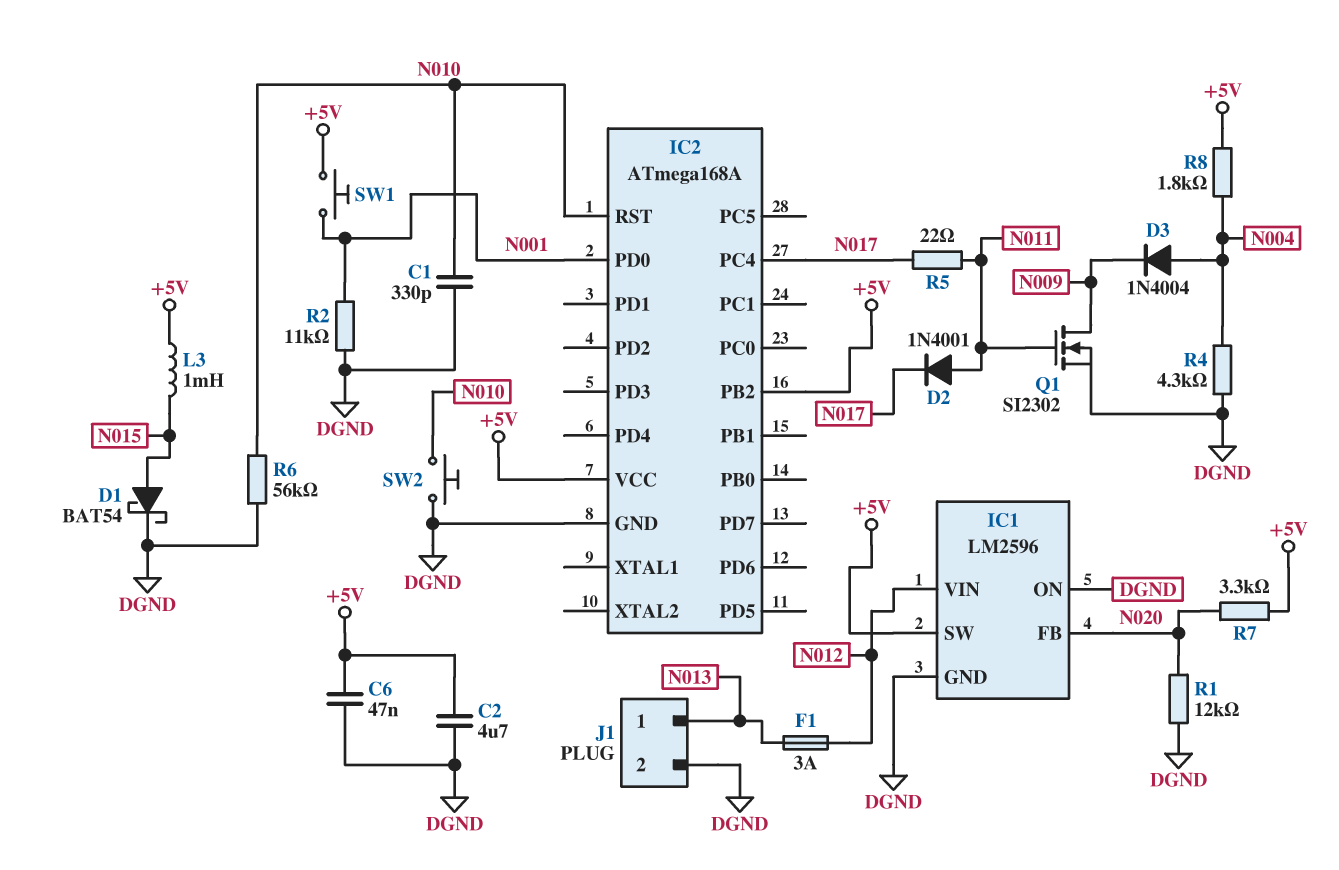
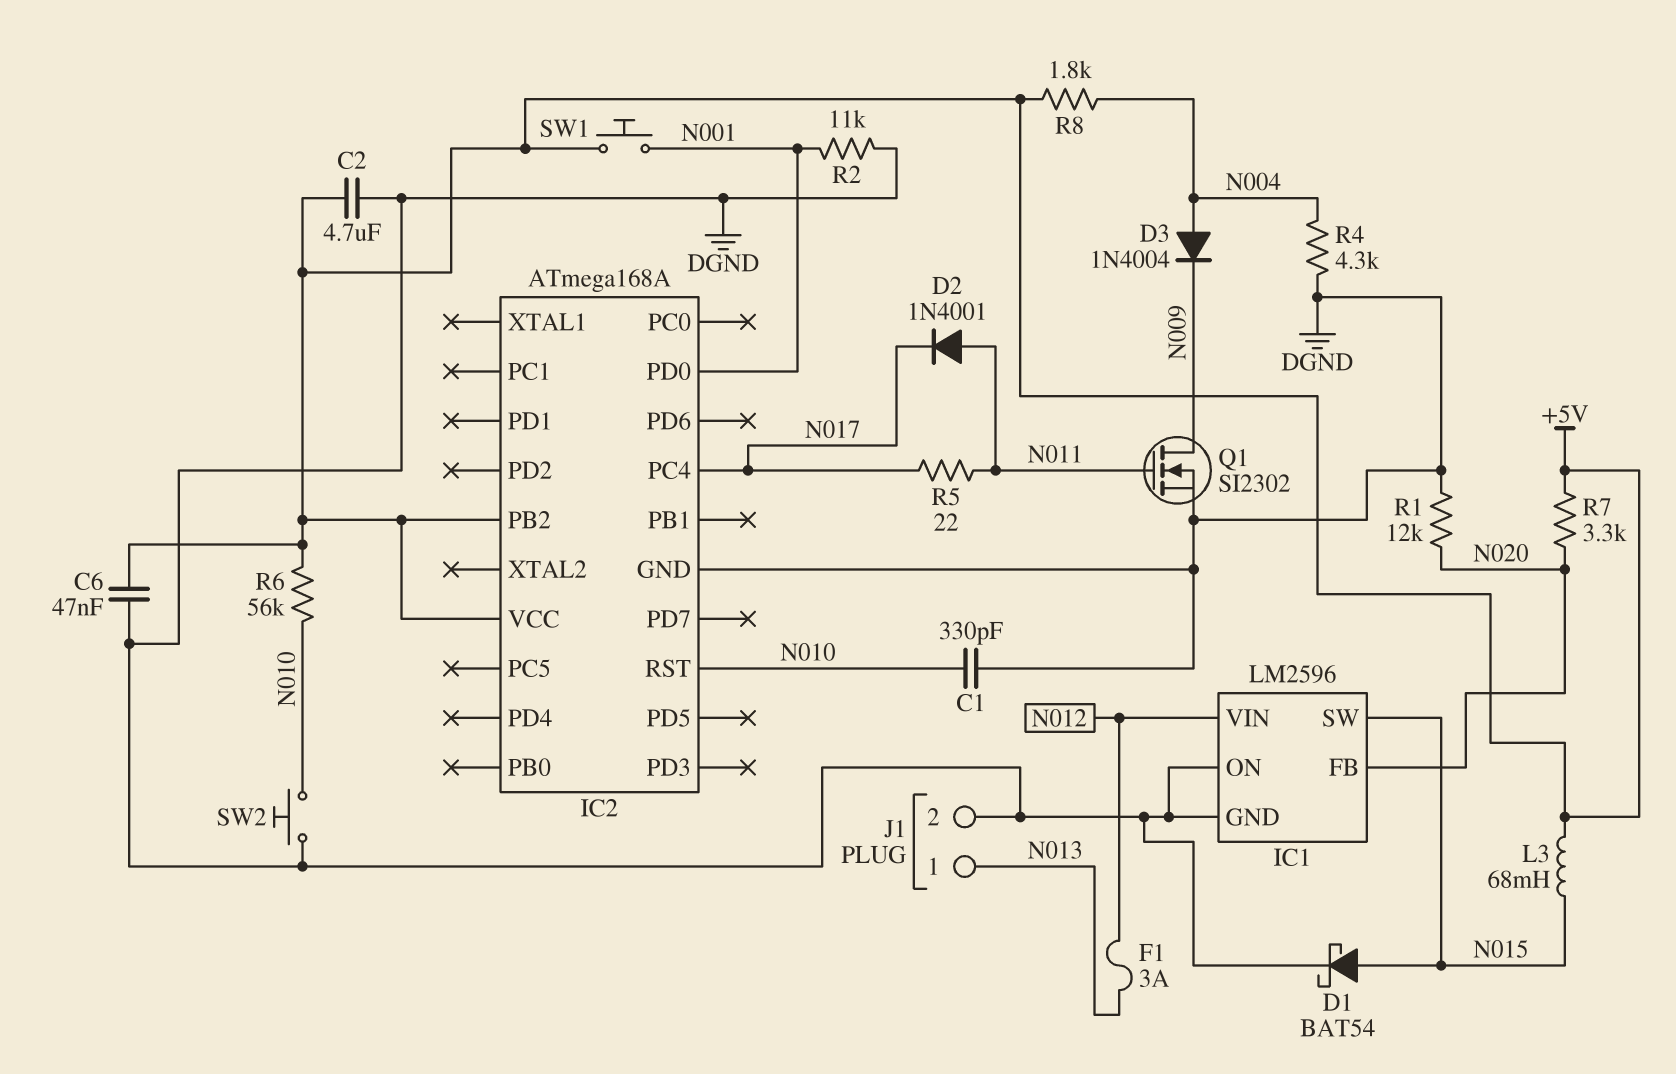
IC1 pin SW: +5V -> N015
L3: 1mH (+5V, N015) -> 68mH (+5V, N015)
R6: 56k (DGND, N010) -> 56k (+5V, N010)

